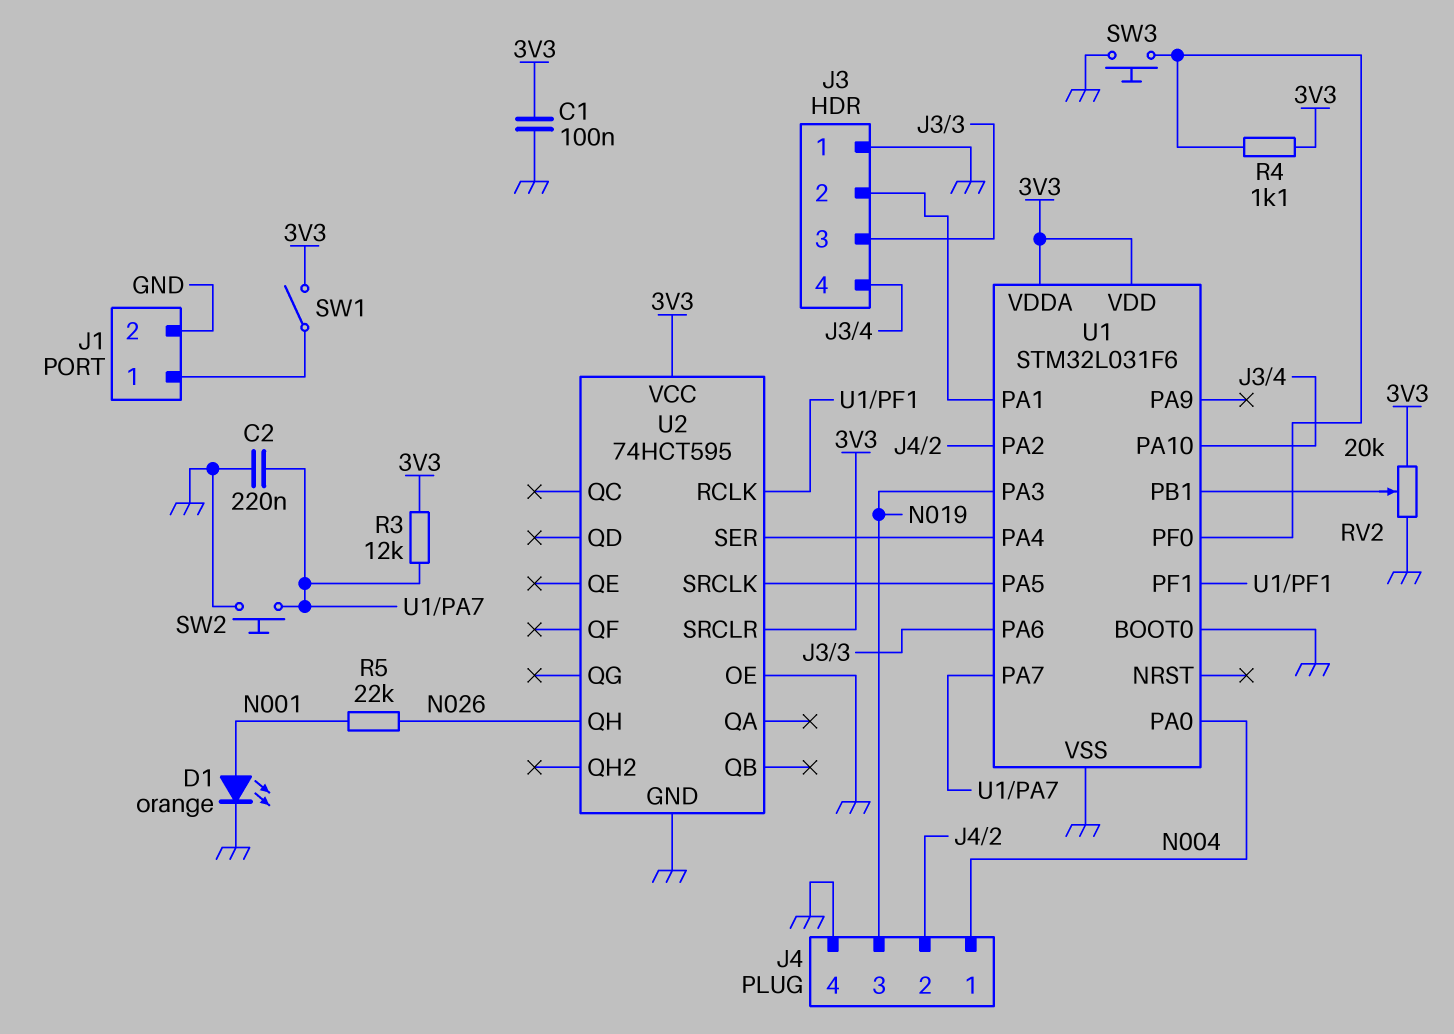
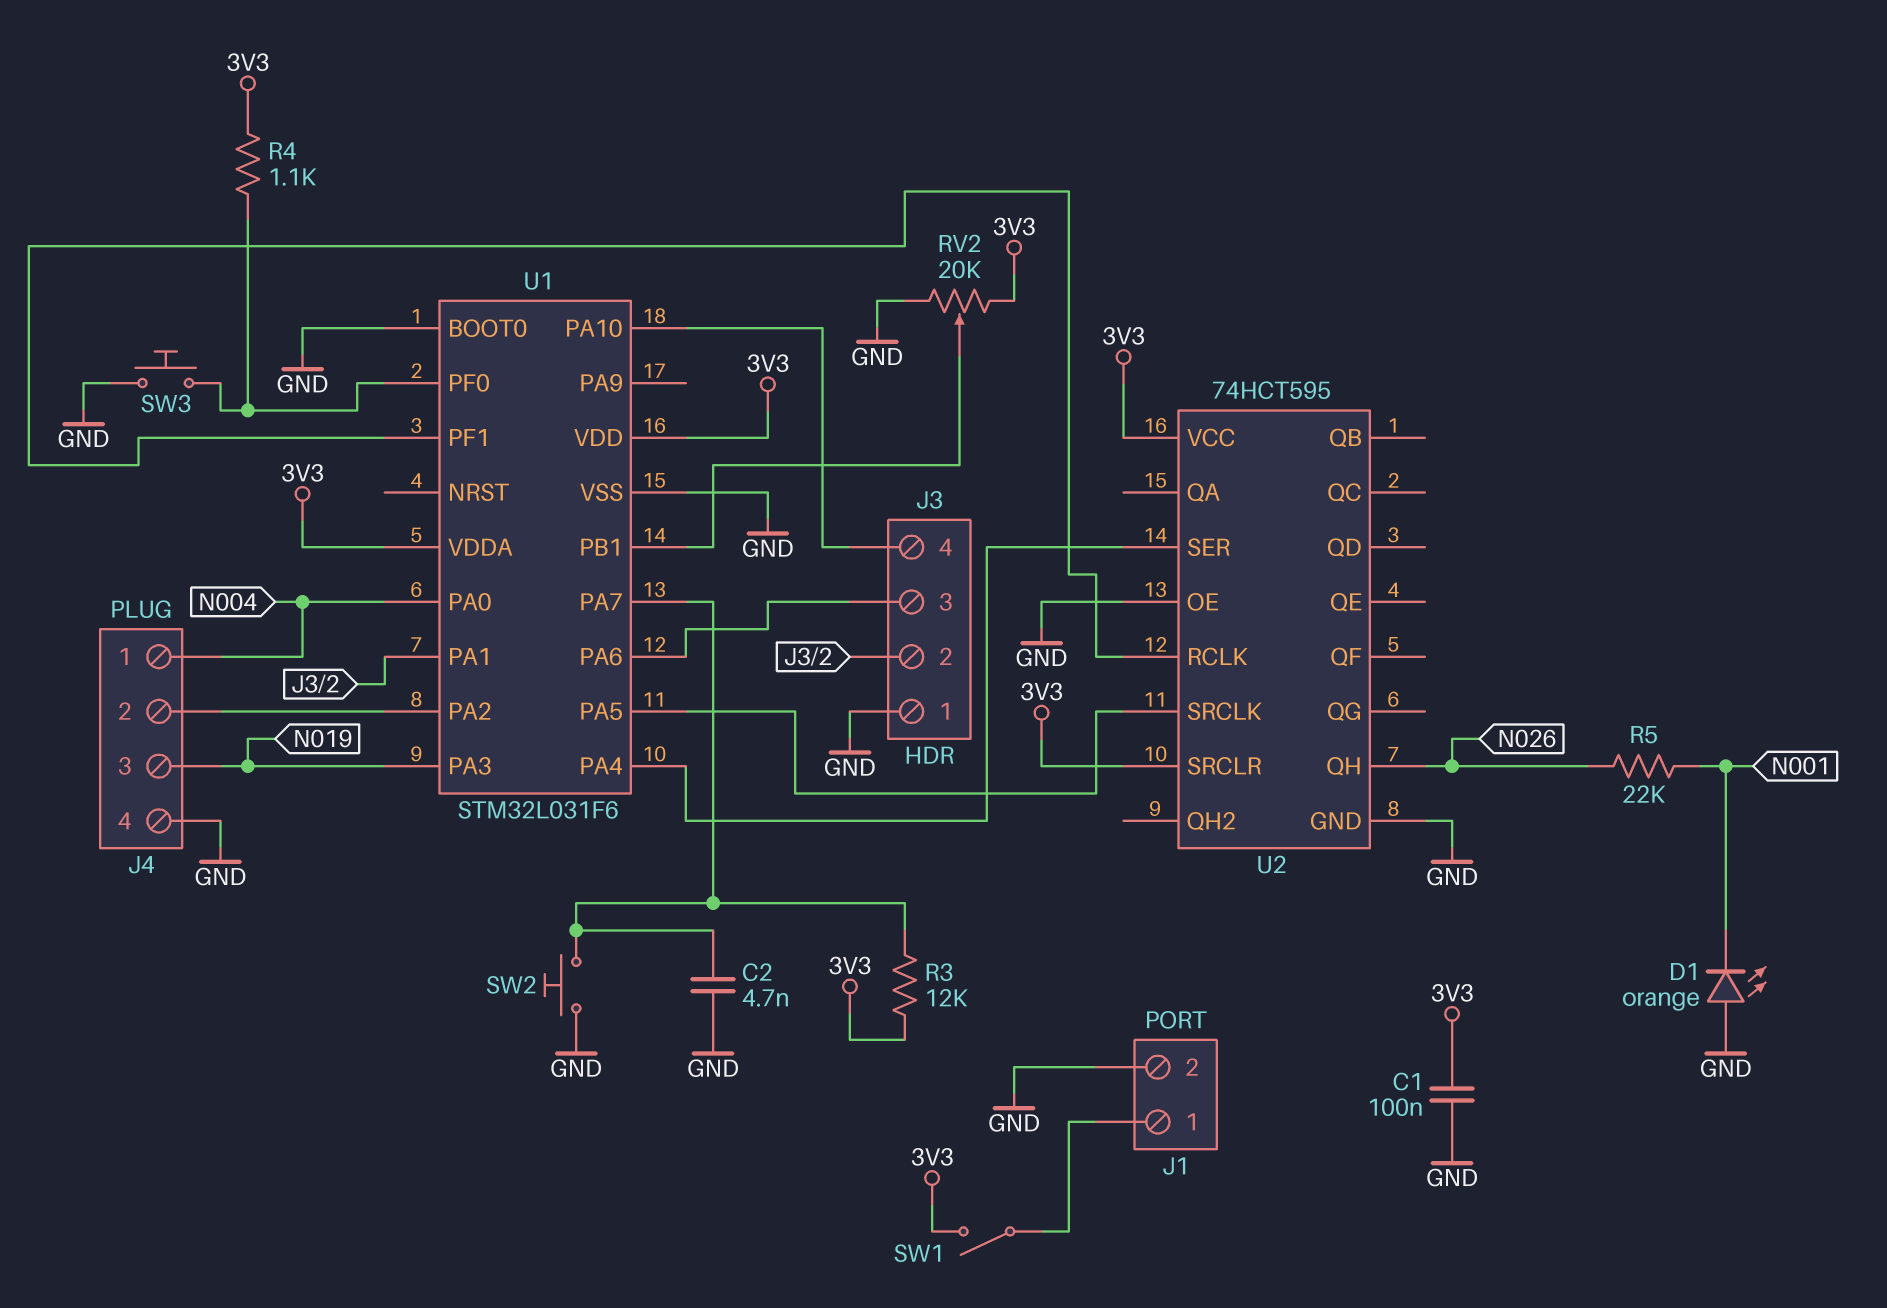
C2: 220nF (GND, U1/PA7) -> 4.7nF (GND, U1/PA7)
D1: LED orange (A N001, K GND) -> LED orange (A GND, K N001)

